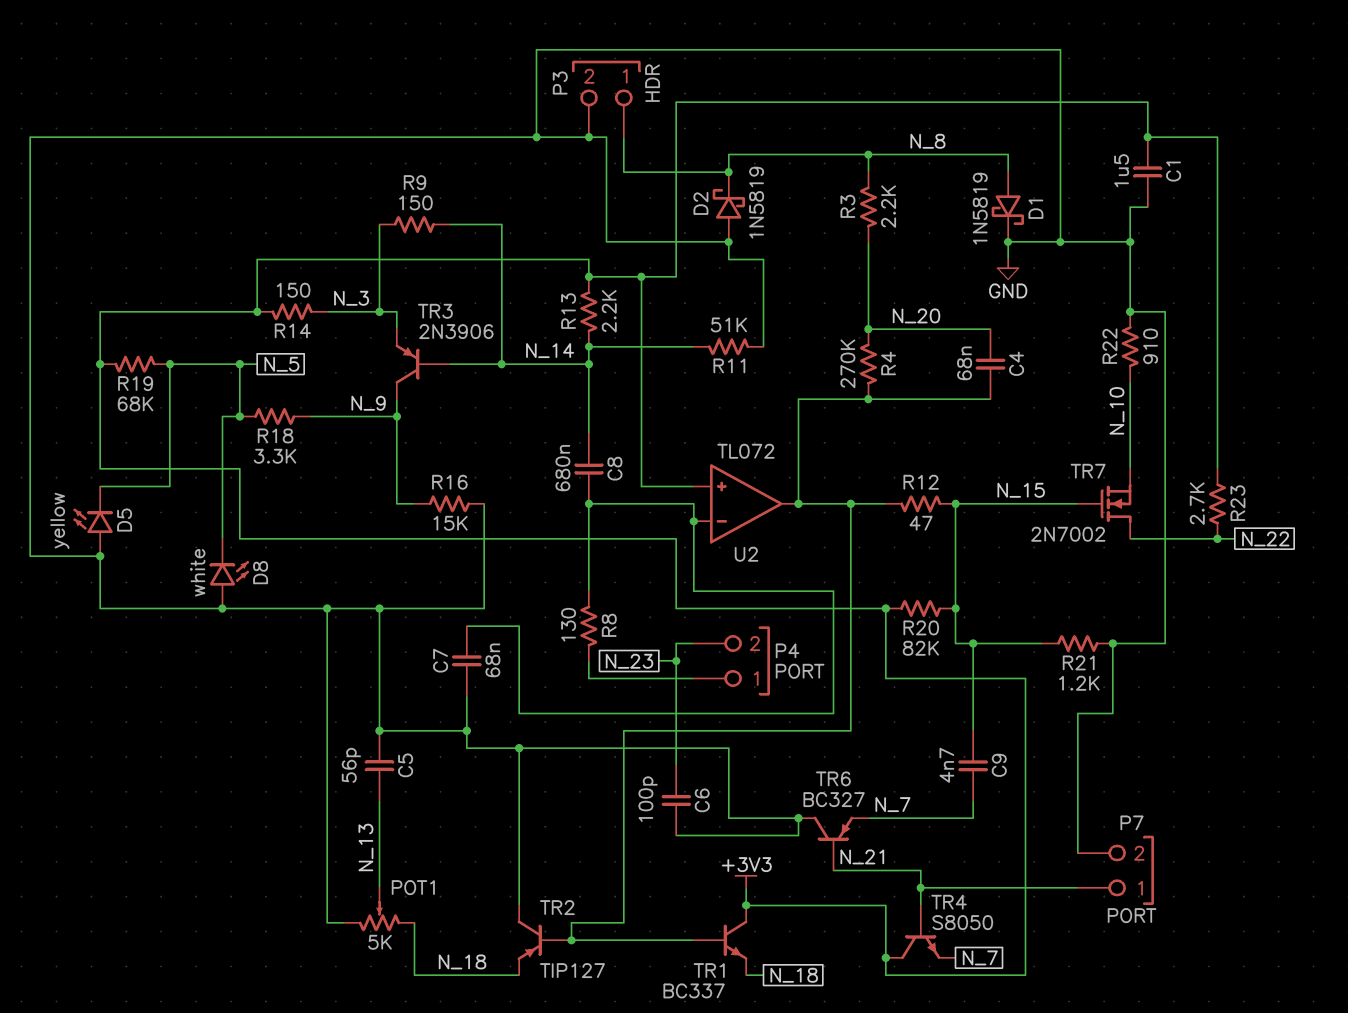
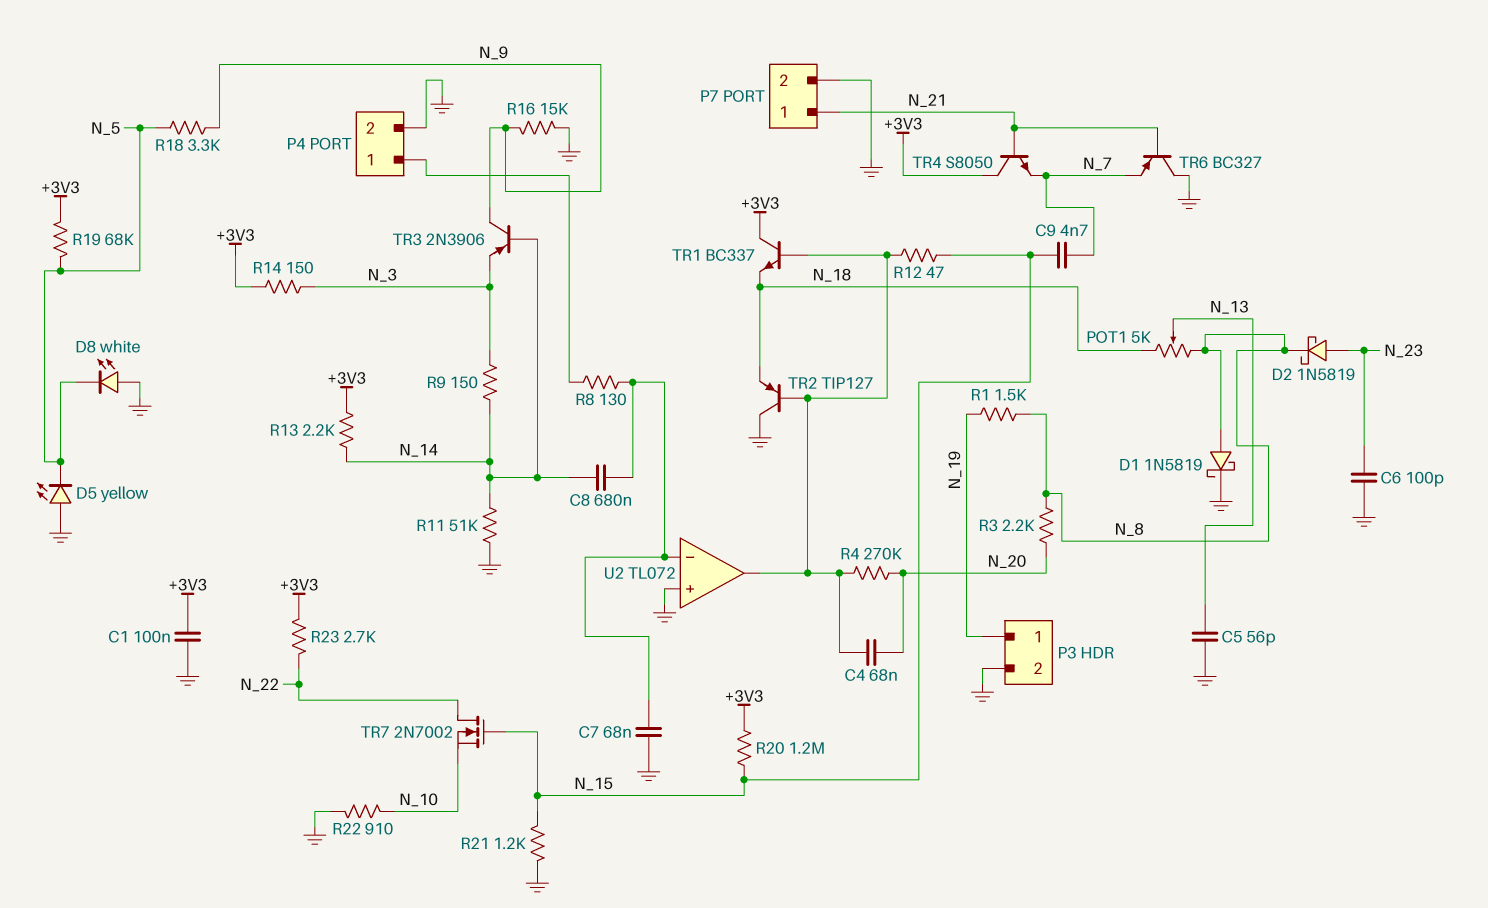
C1: 1.5uF (+3V3, GND) -> 100nF (+3V3, GND)
D2: schottky 1N5819 (A GND, K N_8) -> schottky 1N5819 (A N_23, K N_8)
P3 pin 1: N_8 -> N_19
P4 pin 2: N_23 -> GND
POT1: 5k (GND, N_18, wiper N_13) -> 5k (N_8, N_18, wiper N_13)
R1: none -> 1.5k (N_8, N_19)
R20: 82k (+3V3, N_15) -> 1.2M (+3V3, N_15)
U2 pin in+: +3V3 -> GND

